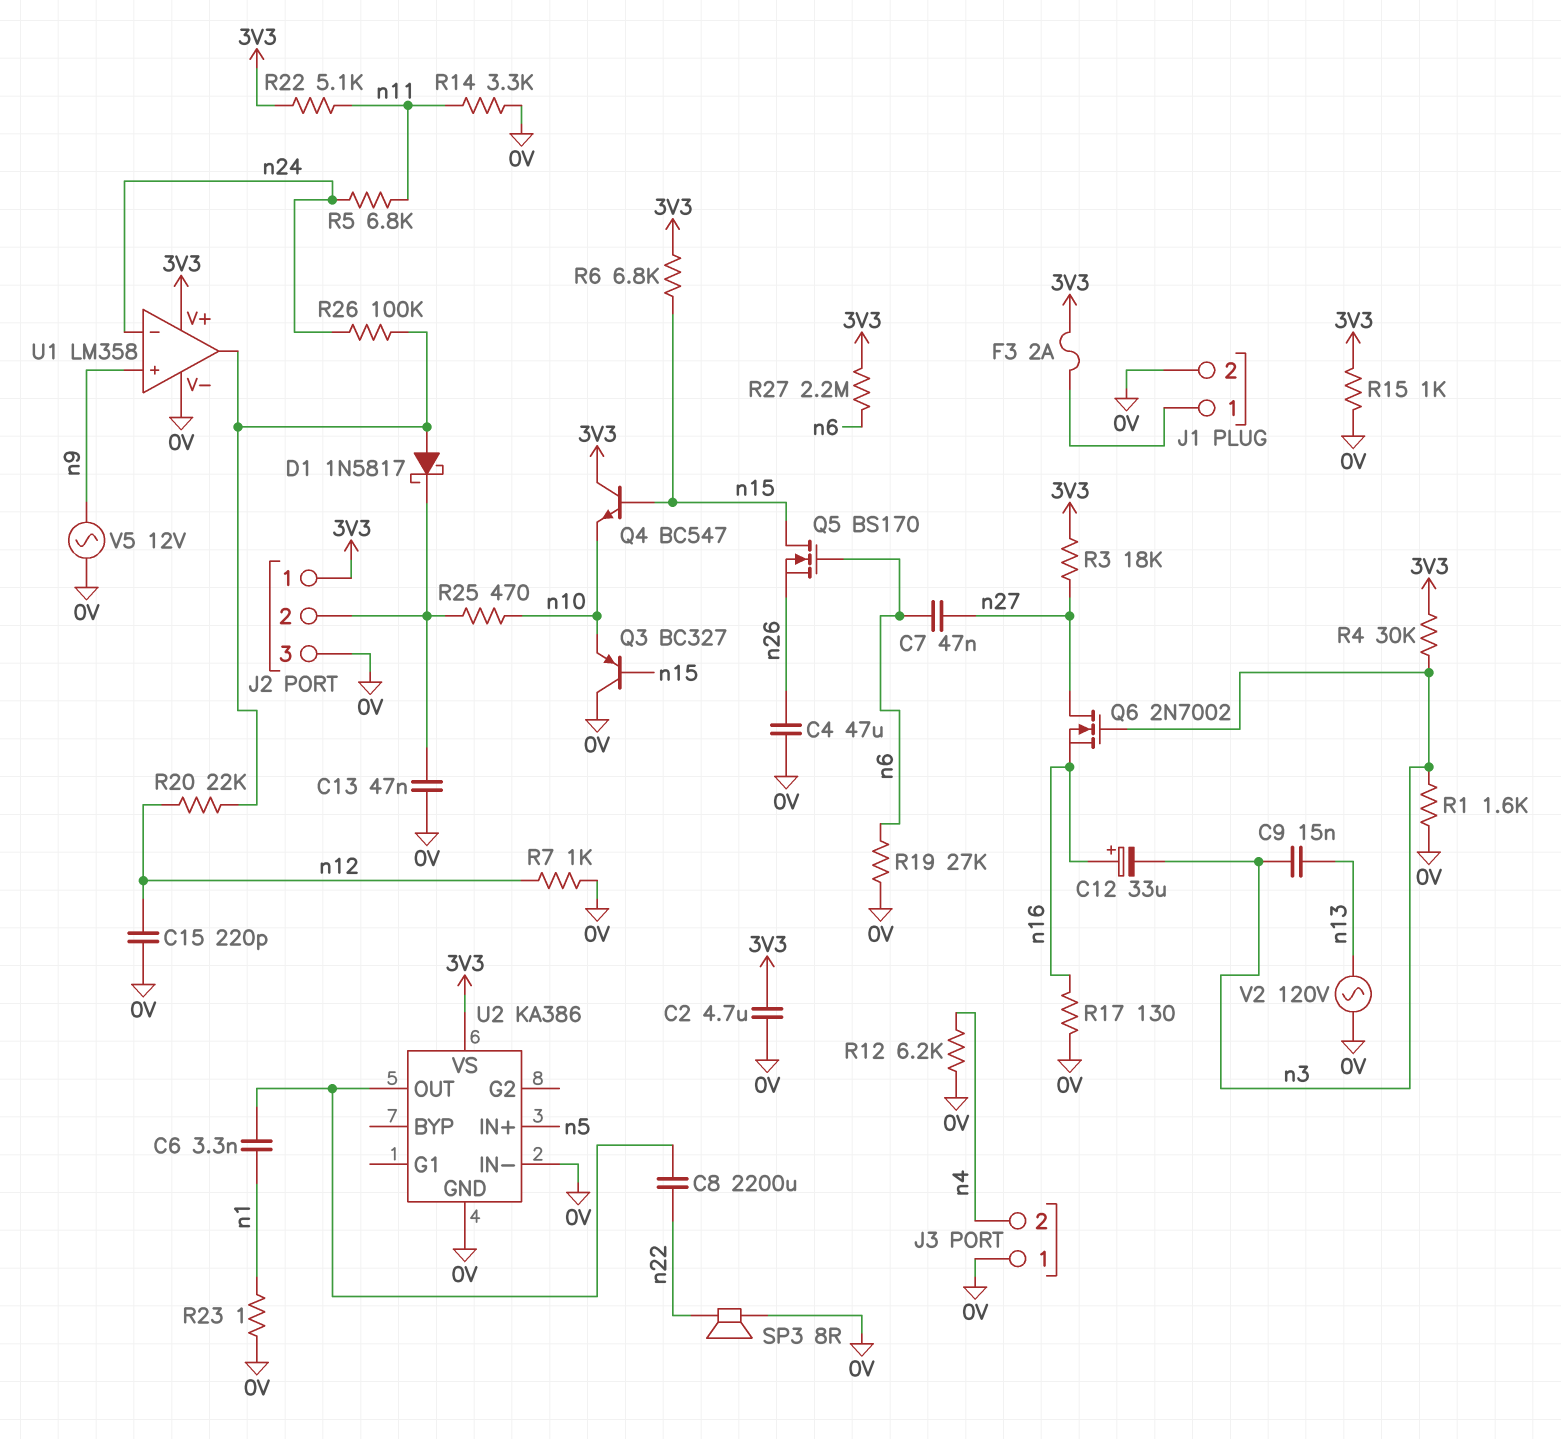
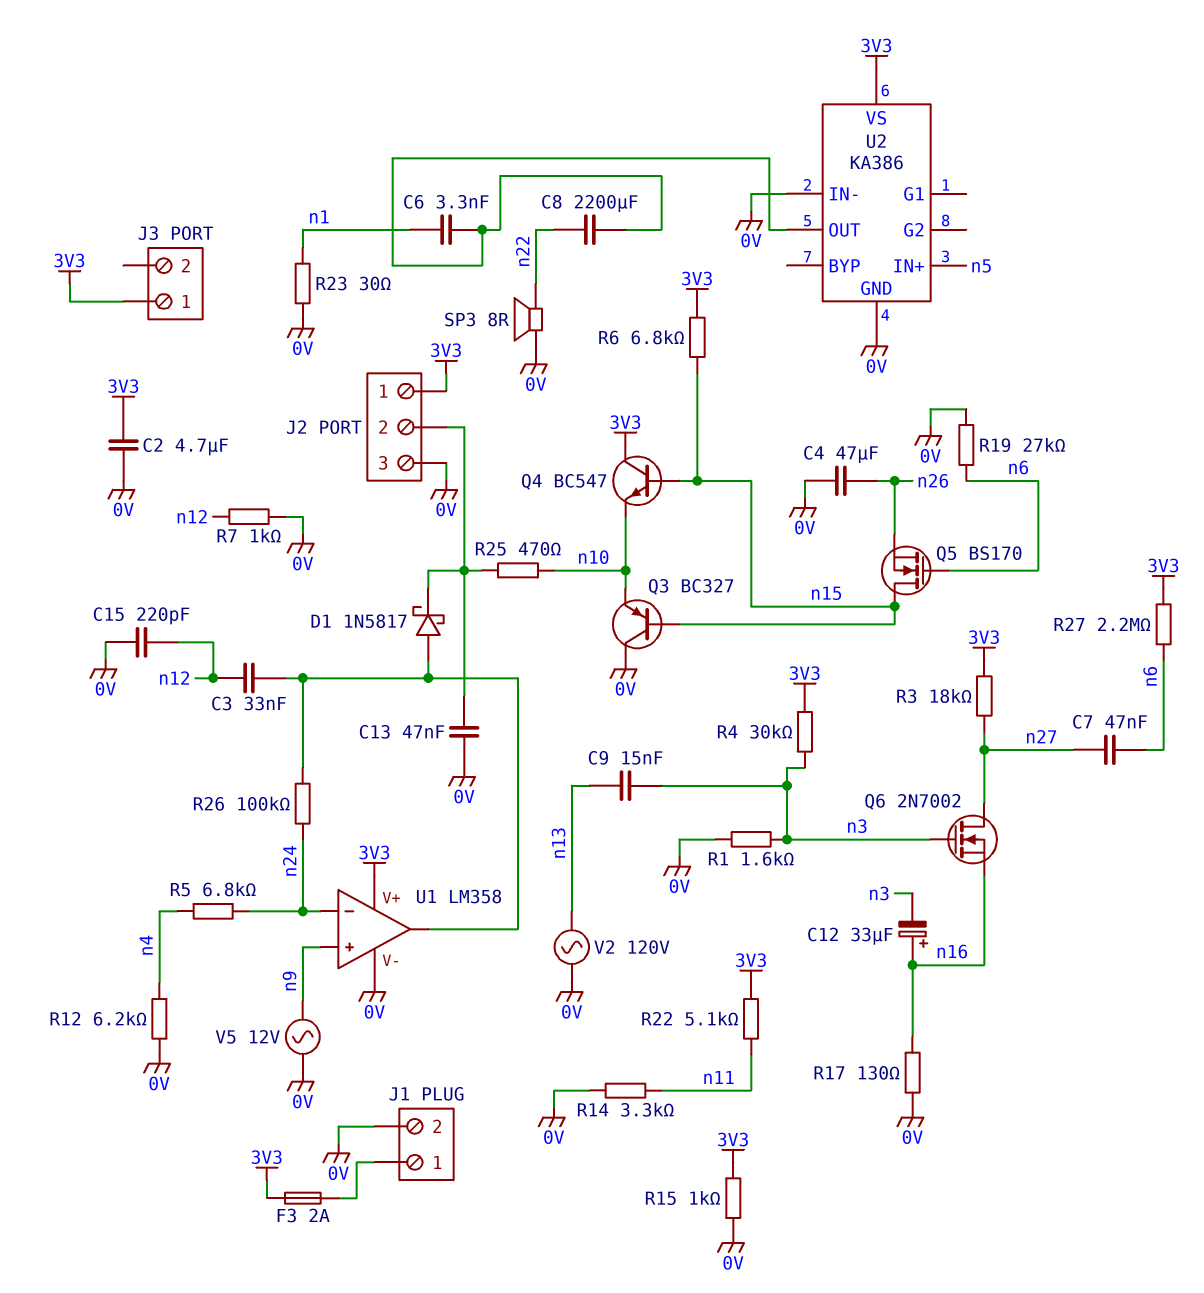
C3: none -> 33nF (U1/out, n12)
J3 pin 1: 0V -> 3V3
J3 pin 2: n4 -> none
R5: 6.8k (n11, n24) -> 6.8k (n4, n24)
R20: 22k (U1/out, n12) -> none
R23: 1 (0V, n1) -> 30 (0V, n1)

